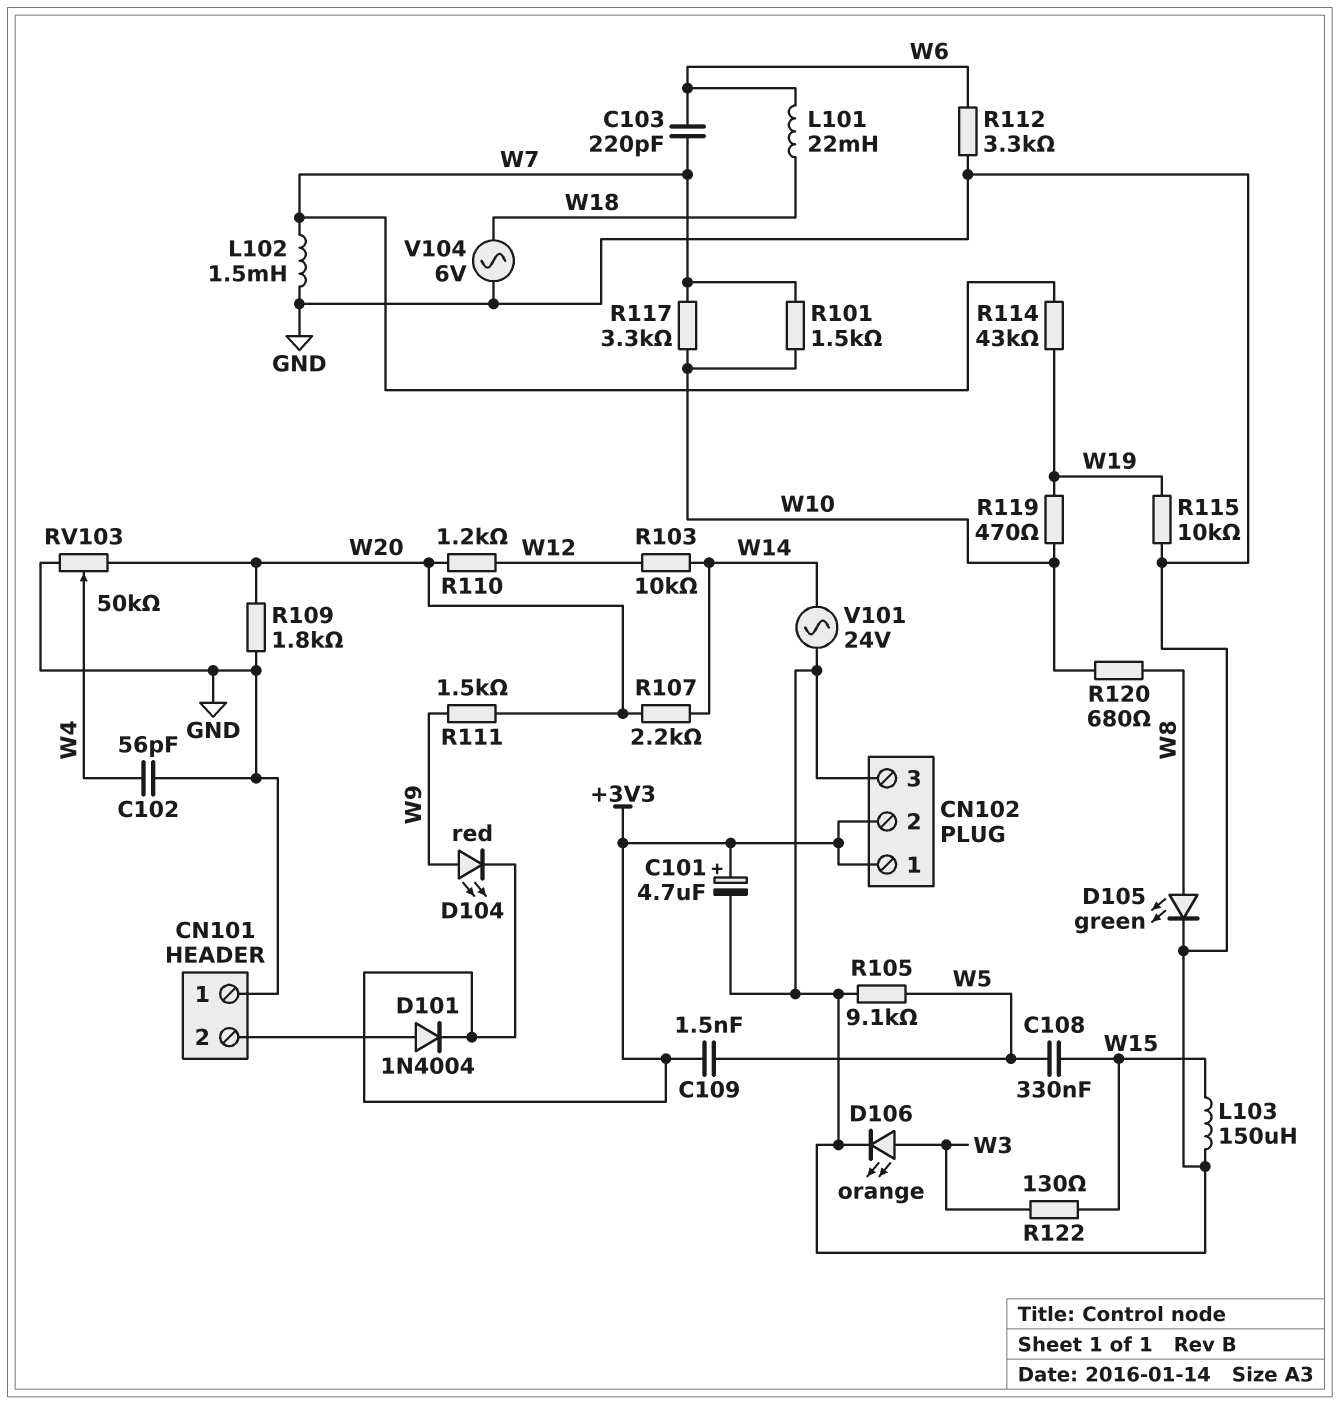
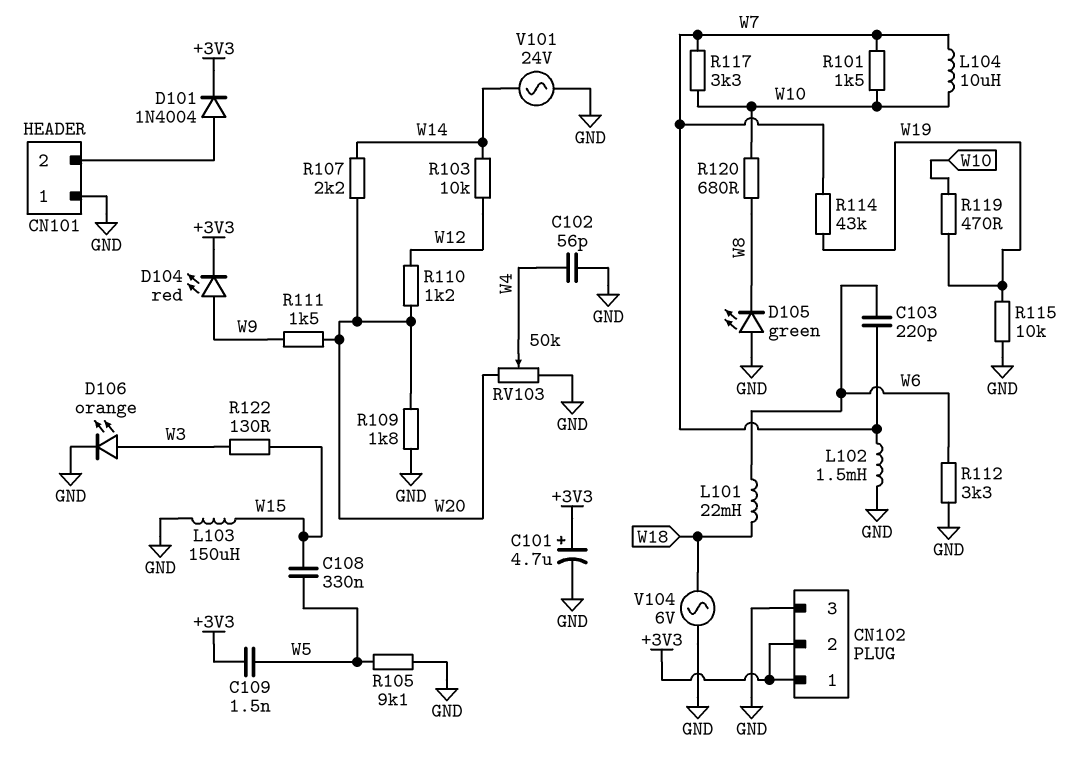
D105: LED green (A W8, K GND) -> LED green (A GND, K W8)
L104: none -> 10uH (W7, W10)

